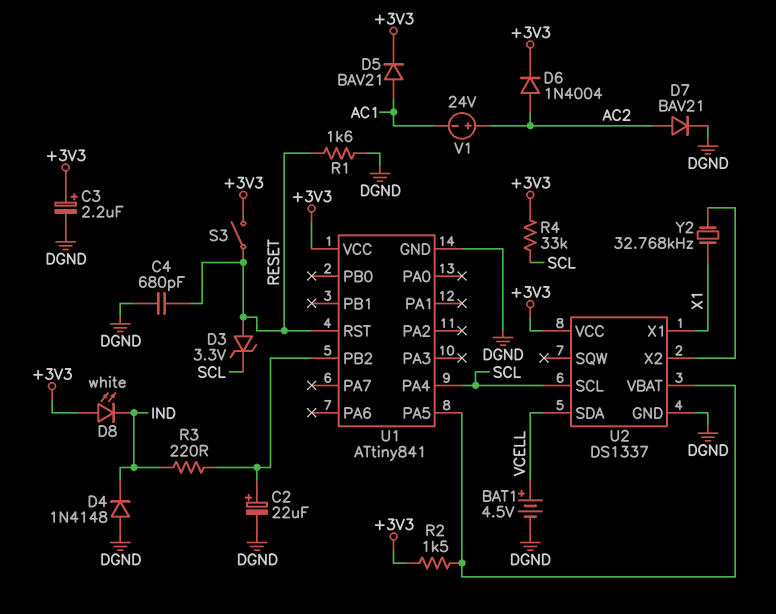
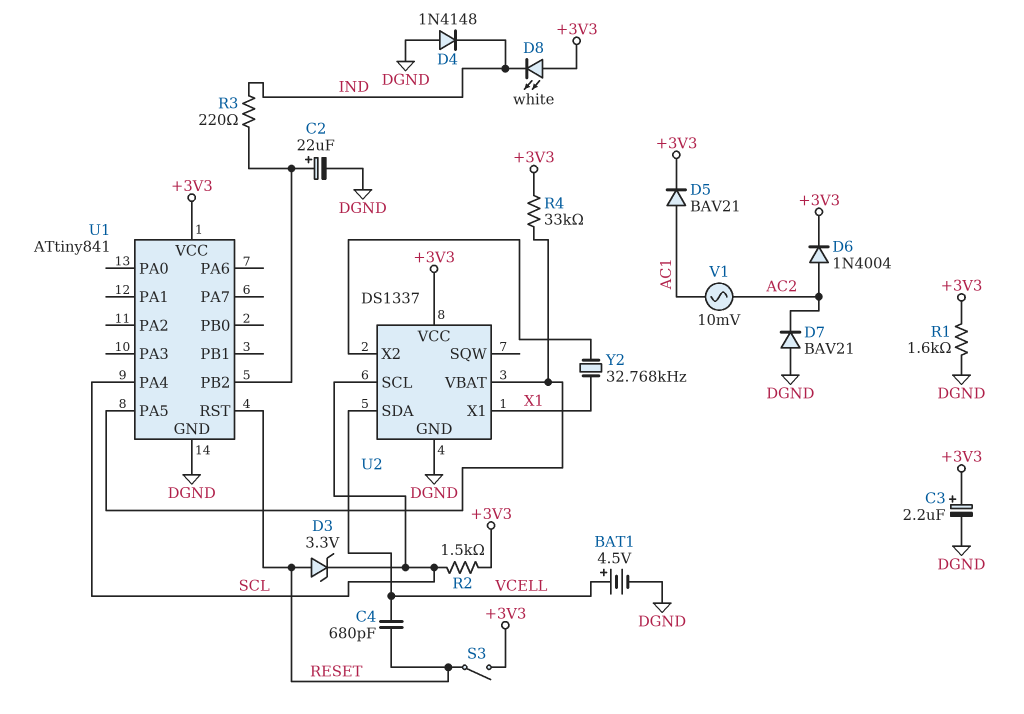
C4: 680pF (DGND, RESET) -> 680pF (RESET, VCELL)
D7: diode BAV21 (A AC2, K DGND) -> diode BAV21 (A DGND, K AC2)
R1: 1.6k (DGND, RESET) -> 1.6k (+3V3, DGND)
R2: 1.5k (+3V3, U1/PA5) -> 1.5k (+3V3, SCL)
R4: 33k (+3V3, SCL) -> 33k (+3V3, U1/PA5)
V1: 24V (plus AC2, minus AC1) -> AC 10mV (AC1, AC2)

